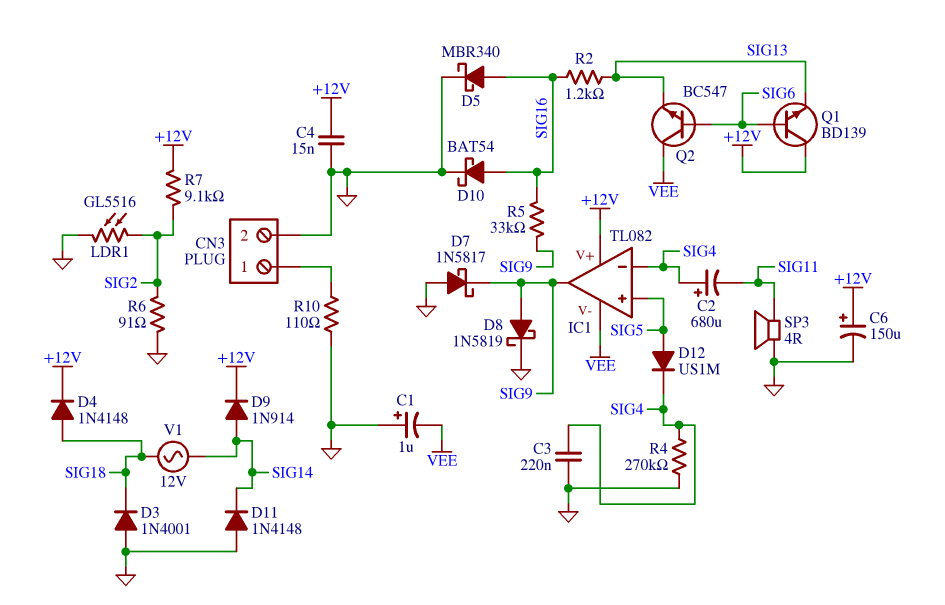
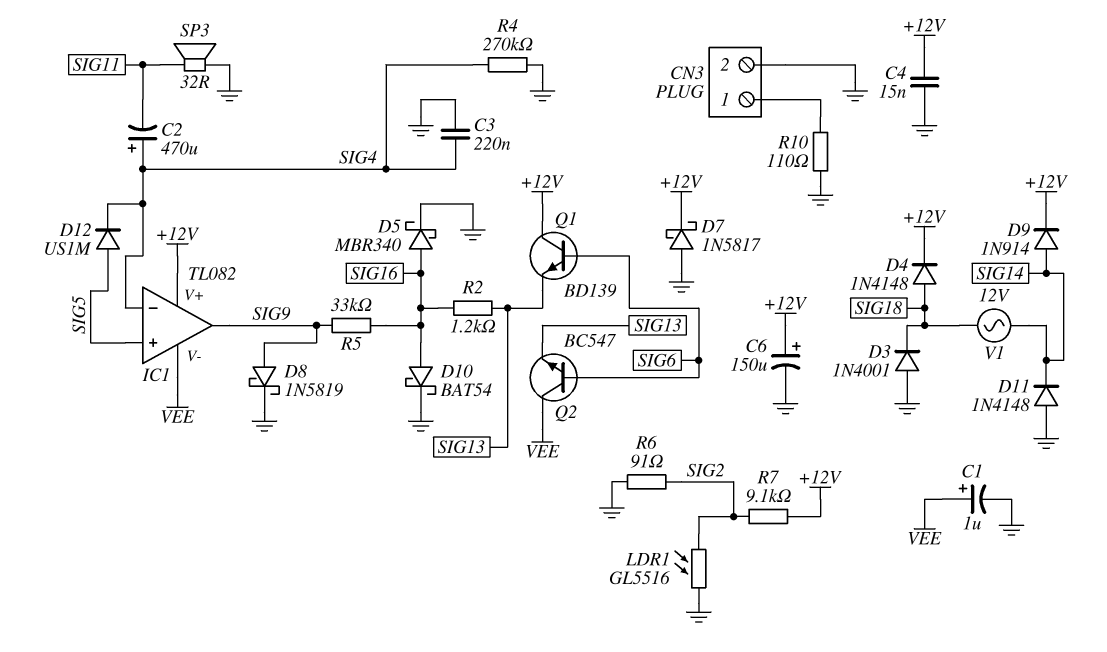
C1: 1uF (plus GND, minus VEE) -> 1uF (plus VEE, minus GND)
C2: 680uF (plus SIG4, minus SIG11) -> 470uF (plus SIG4, minus SIG11)
D7: schottky 1N5817 (A GND, K SIG9) -> schottky 1N5817 (A GND, K +12V)
SP3: speaker 4R (GND, SIG11) -> speaker 32R (GND, SIG11)

